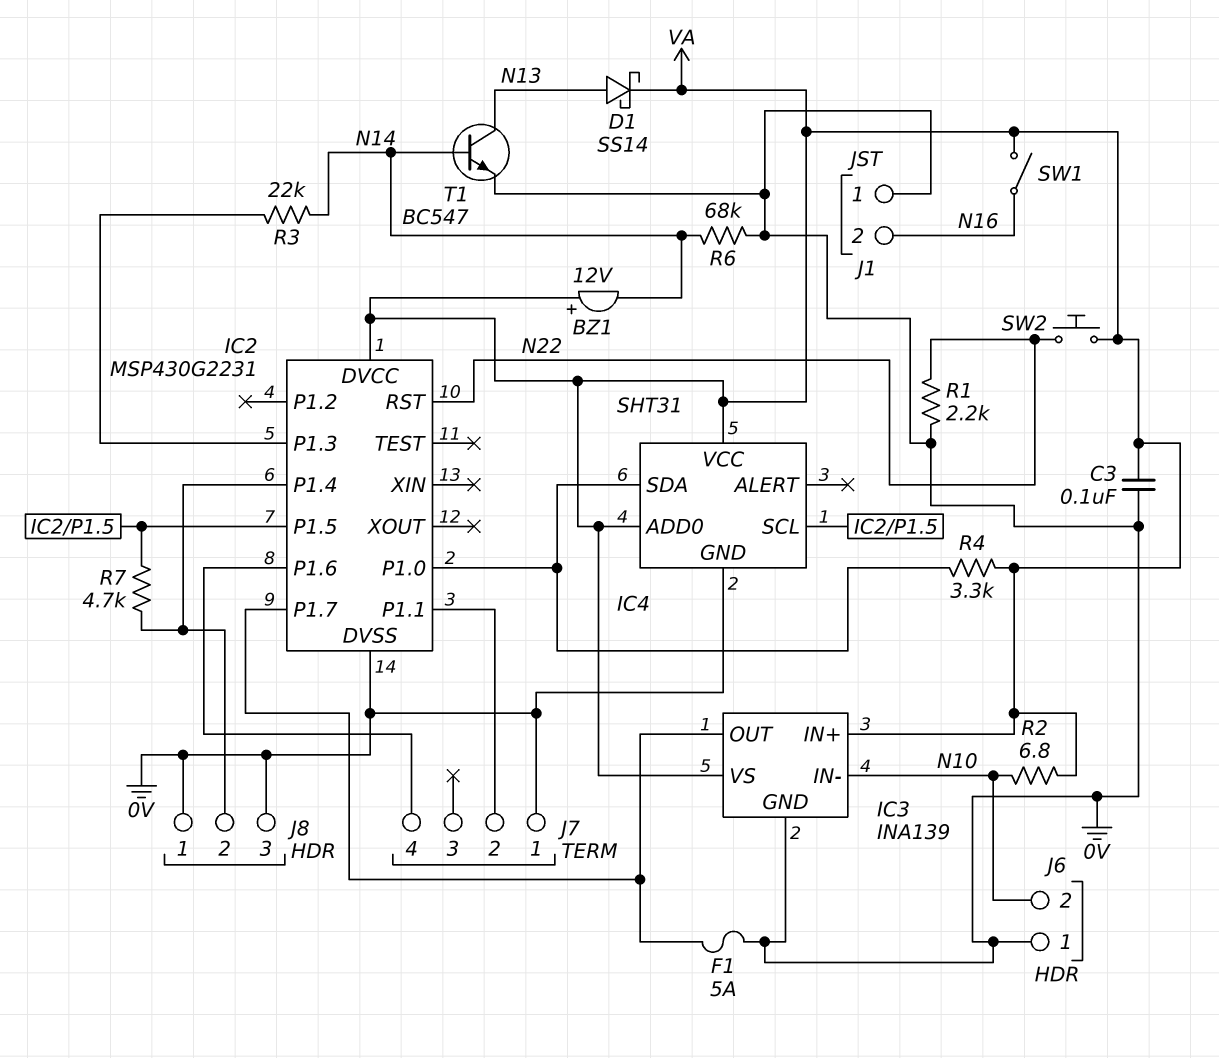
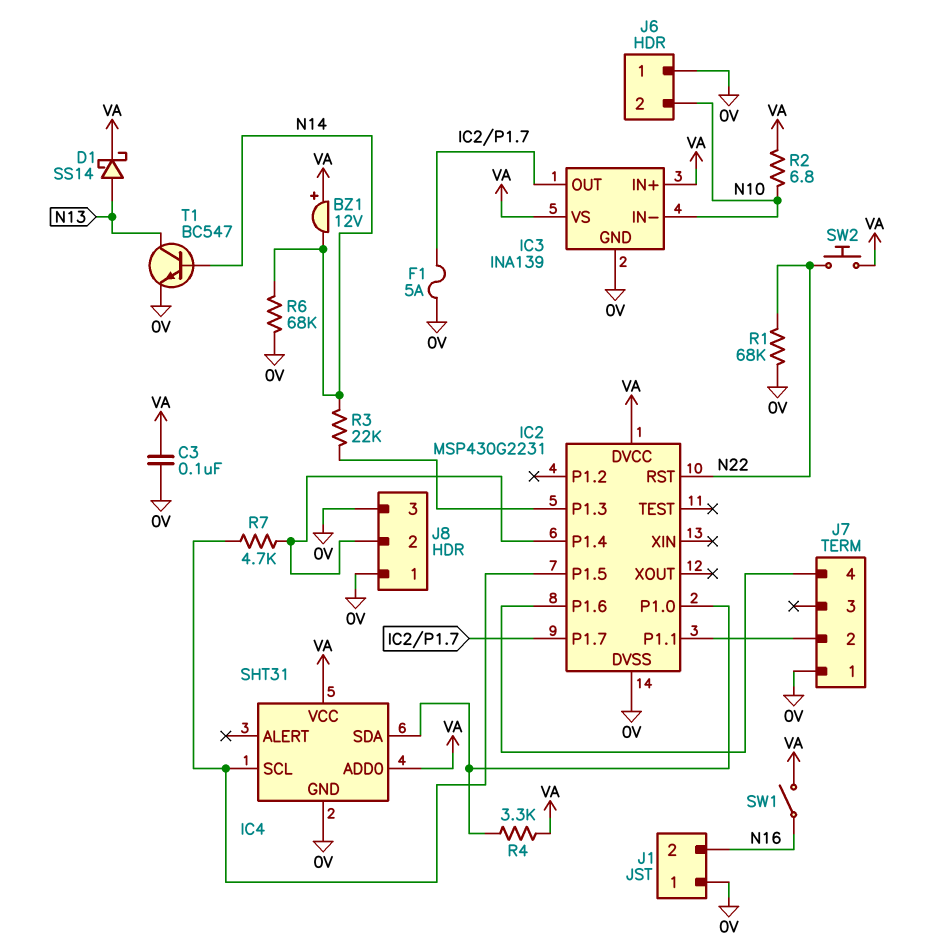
R1: 2.2k (0V, N22) -> 68k (0V, N22)

